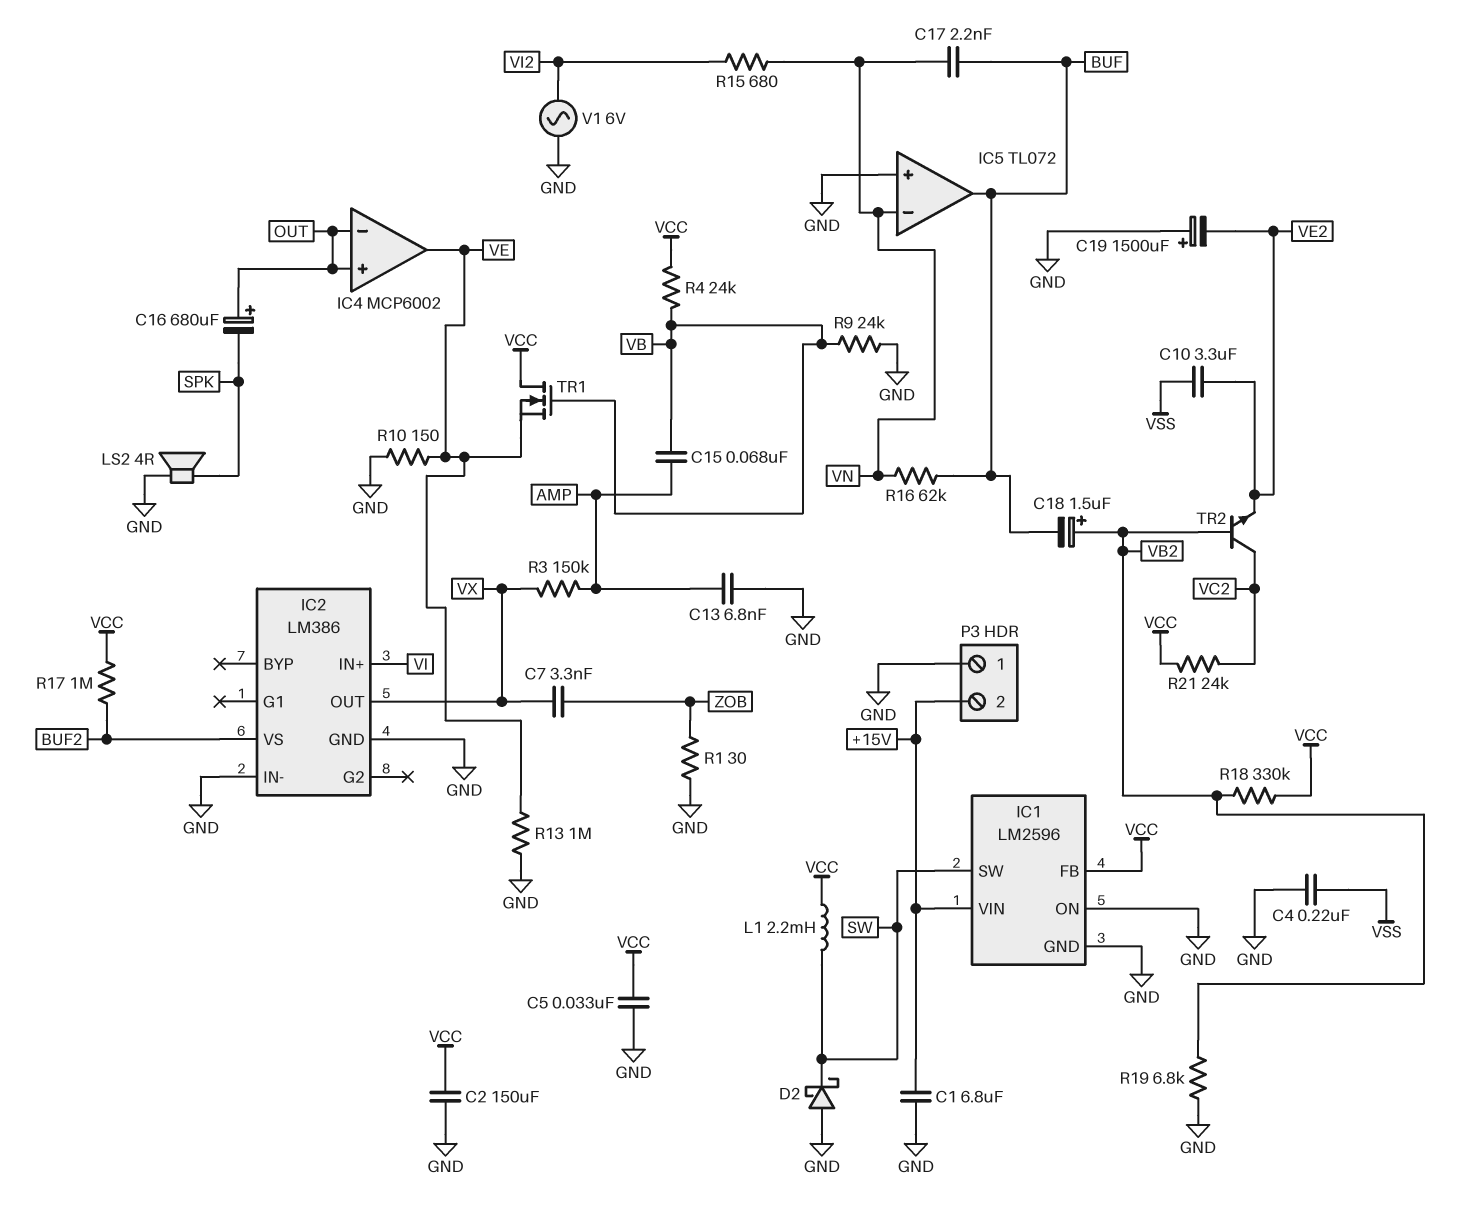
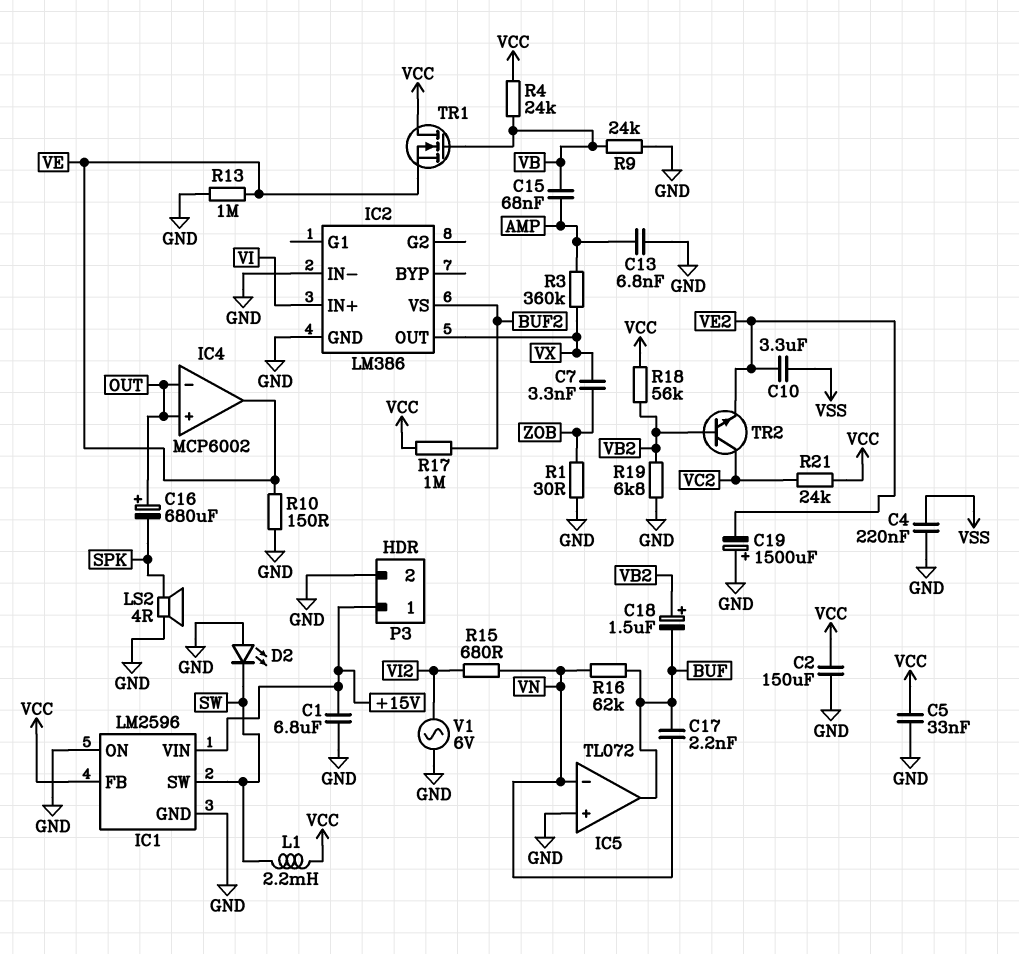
D2: schottky (A GND, K SW) -> LED (A GND, K SW)
P3 pin 1: GND -> +15V
P3 pin 2: +15V -> GND
R3: 150k (AMP, VX) -> 360k (AMP, VX)
R18: 330k (VB2, VCC) -> 56k (VB2, VCC)

